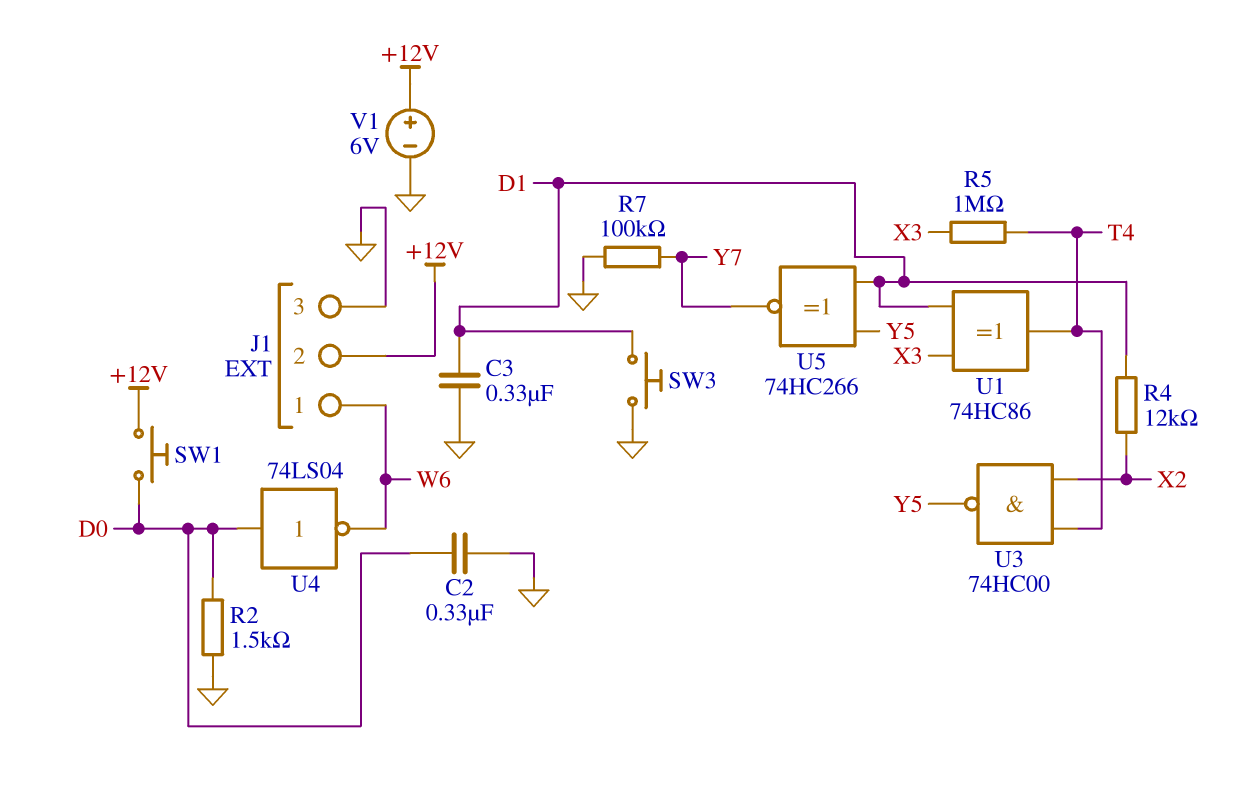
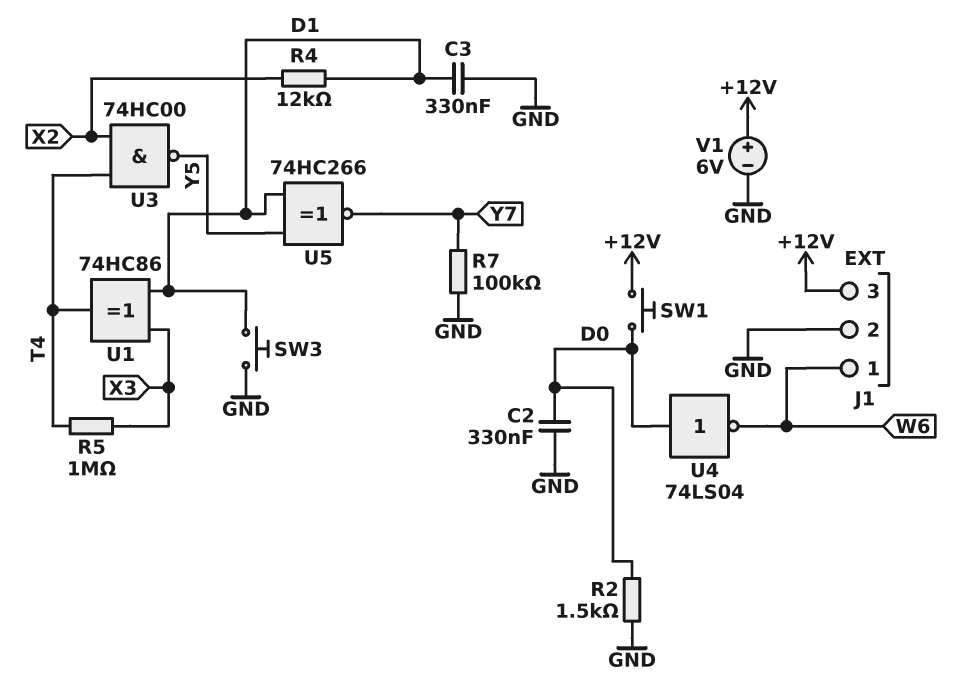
J1 pin 2: +12V -> GND
J1 pin 3: GND -> +12V

